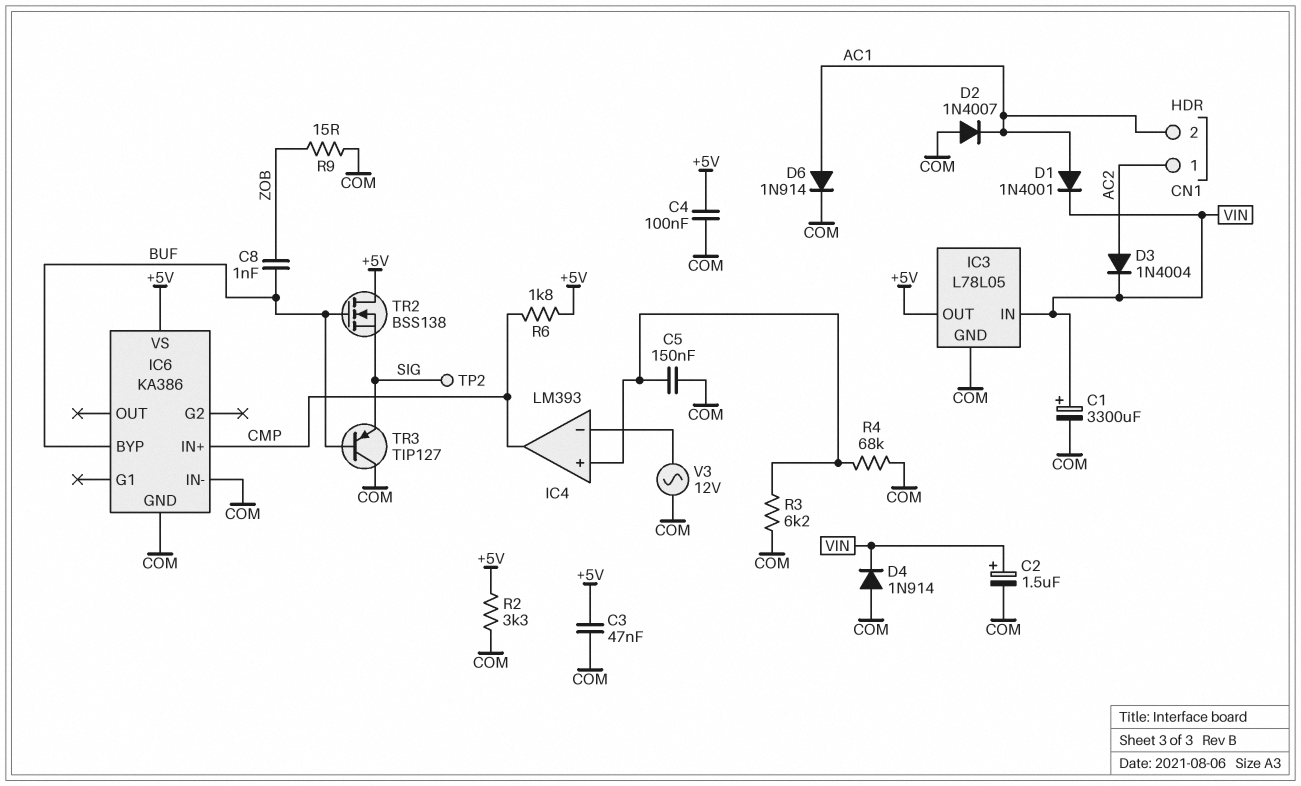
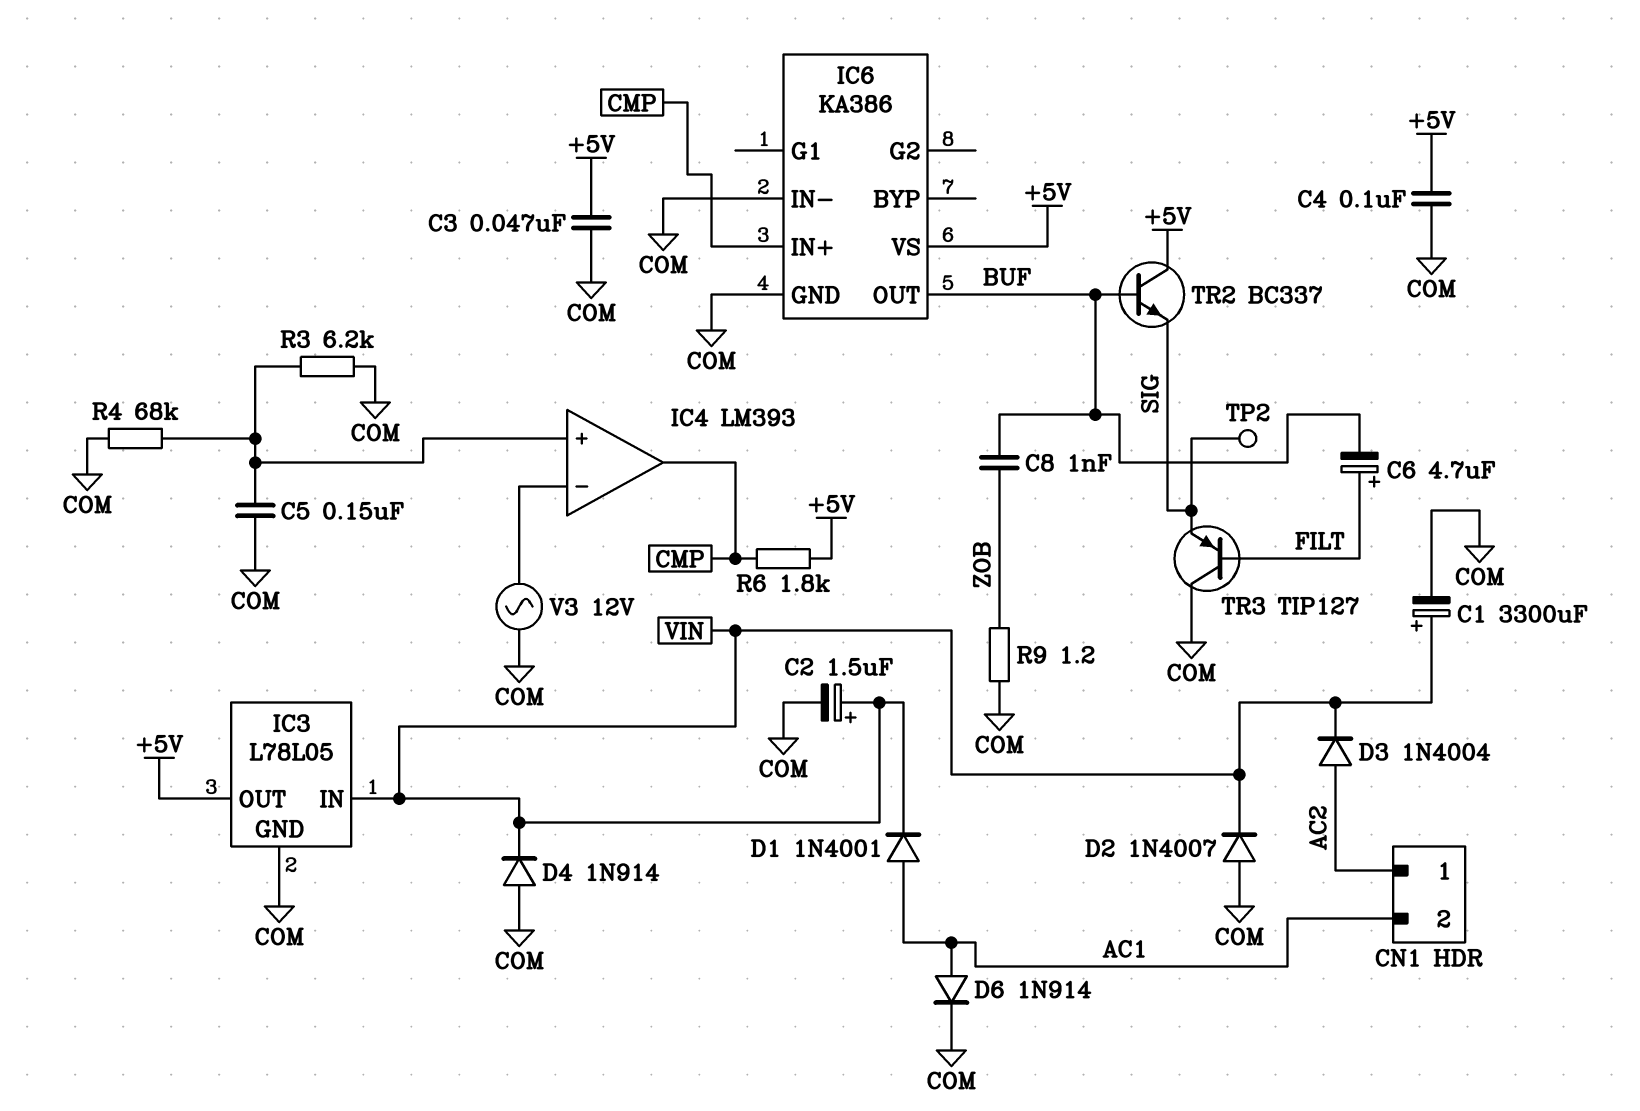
C6: none -> 4.7uF (plus FILT, minus BUF)
D2: diode 1N4007 (A COM, K AC1) -> diode 1N4007 (A COM, K VIN)
IC6 pin BYP: BUF -> none
IC6 pin OUT: none -> BUF
R2: 3.3k (+5V, COM) -> none
R9: 15 (COM, ZOB) -> 1.2 (COM, ZOB)
TR2: NMOS BSS138 (G BUF, D +5V, S SIG) -> NPN BC337 (B BUF, C +5V, E SIG)
TR3: PNP TIP127 (B BUF, C COM, E SIG) -> PNP TIP127 (B FILT, C COM, E SIG)

